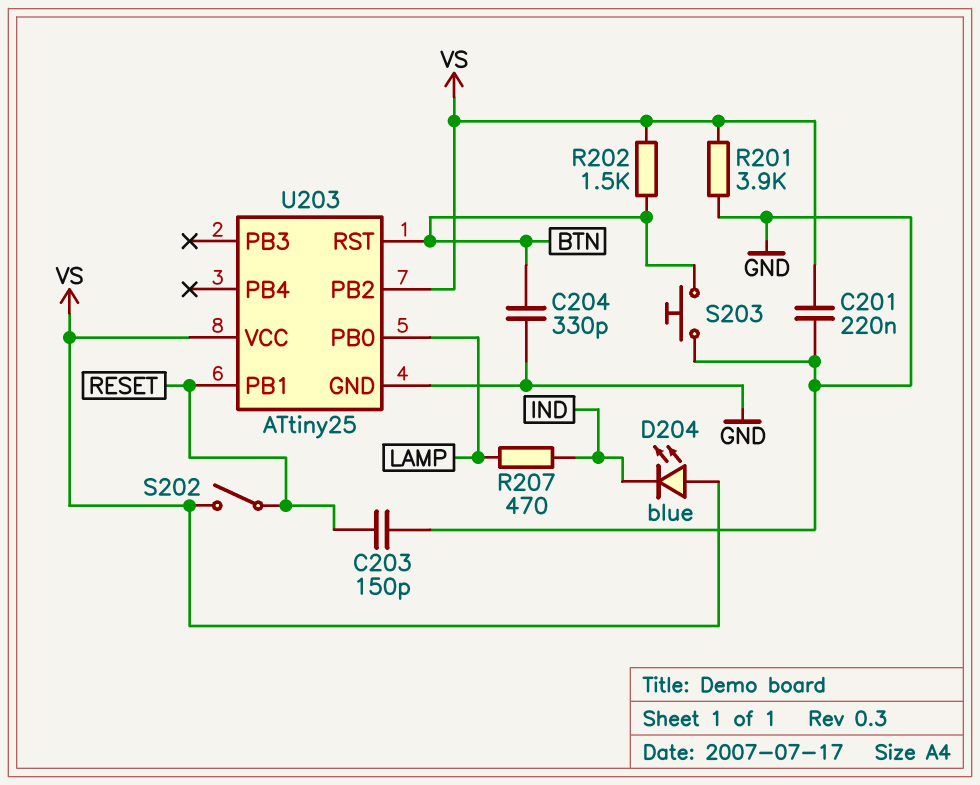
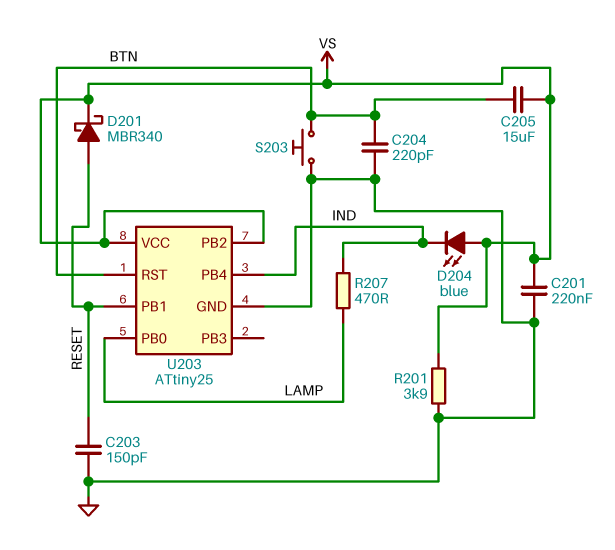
C204: 330pF (BTN, GND) -> 220pF (BTN, GND)
C205: none -> 15uF (BTN, VS)
D201: none -> schottky MBR340 (A RESET, K VS)
R202: 1.5k (BTN, VS) -> none
S202: switch (RESET, VS) -> none
U203 pin PB4: none -> IND

